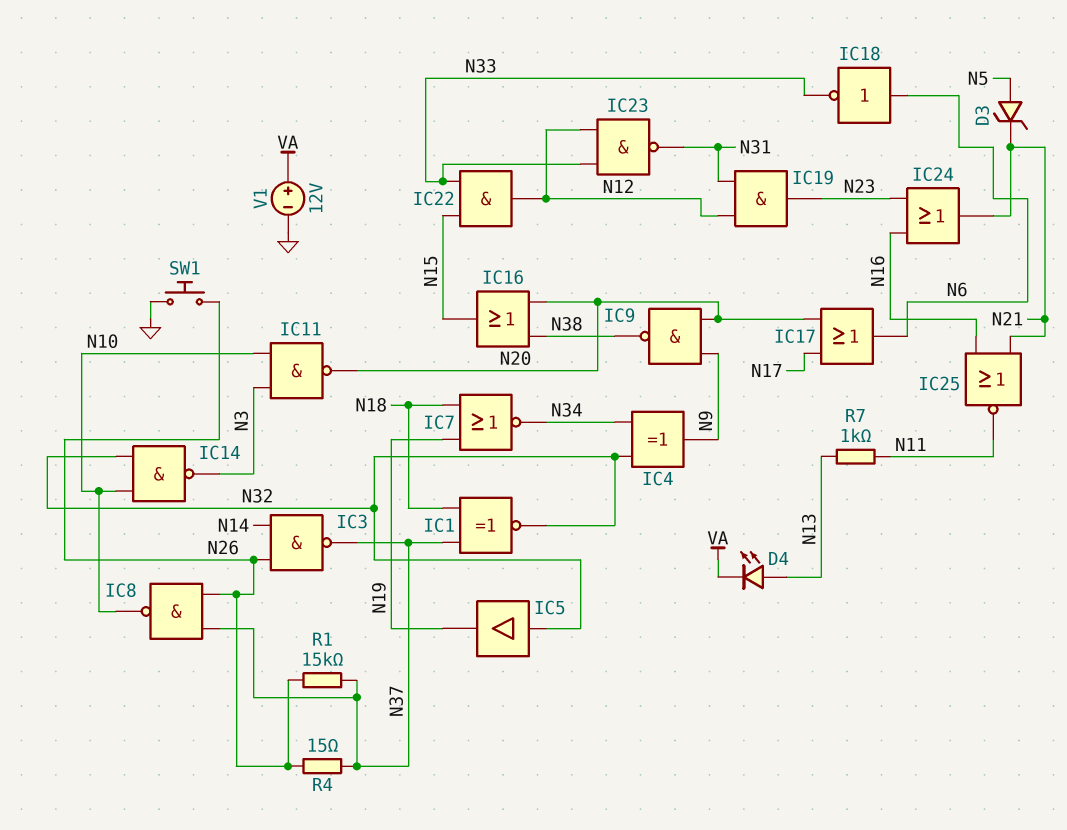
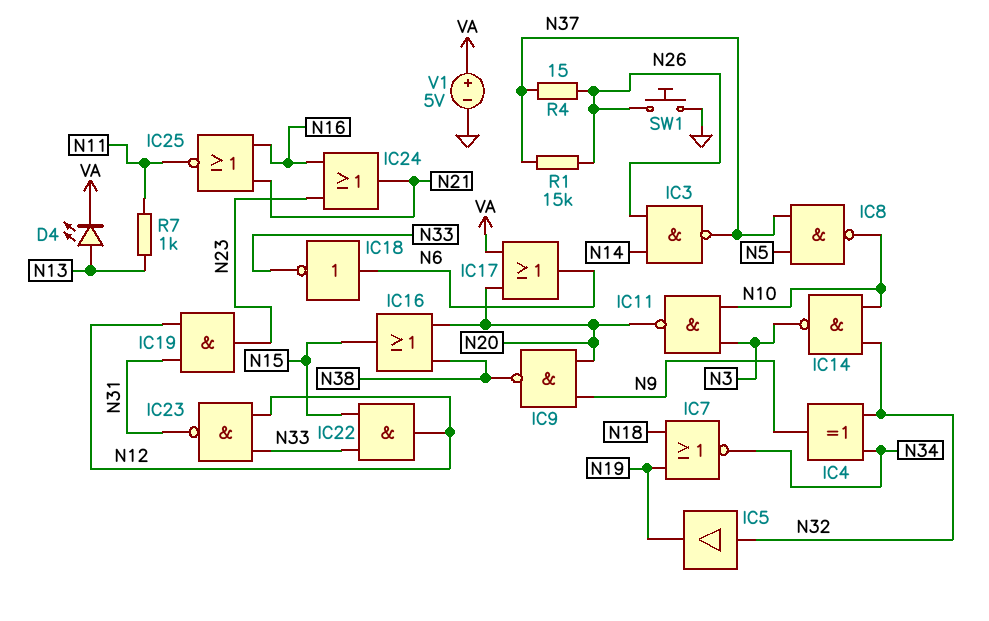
D3: zener (A N5, K N21) -> none
IC1: XNOR (in N18, in N37, out N32) -> none
IC8: NAND (in N26, in N37, out N10) -> NAND (in N5, in N37, out N10)
IC17: OR (in N17, in N20, out N6) -> OR (in N20, in VA, out N6)
V1: 12V (plus VA, minus GND) -> 5V (plus VA, minus GND)

